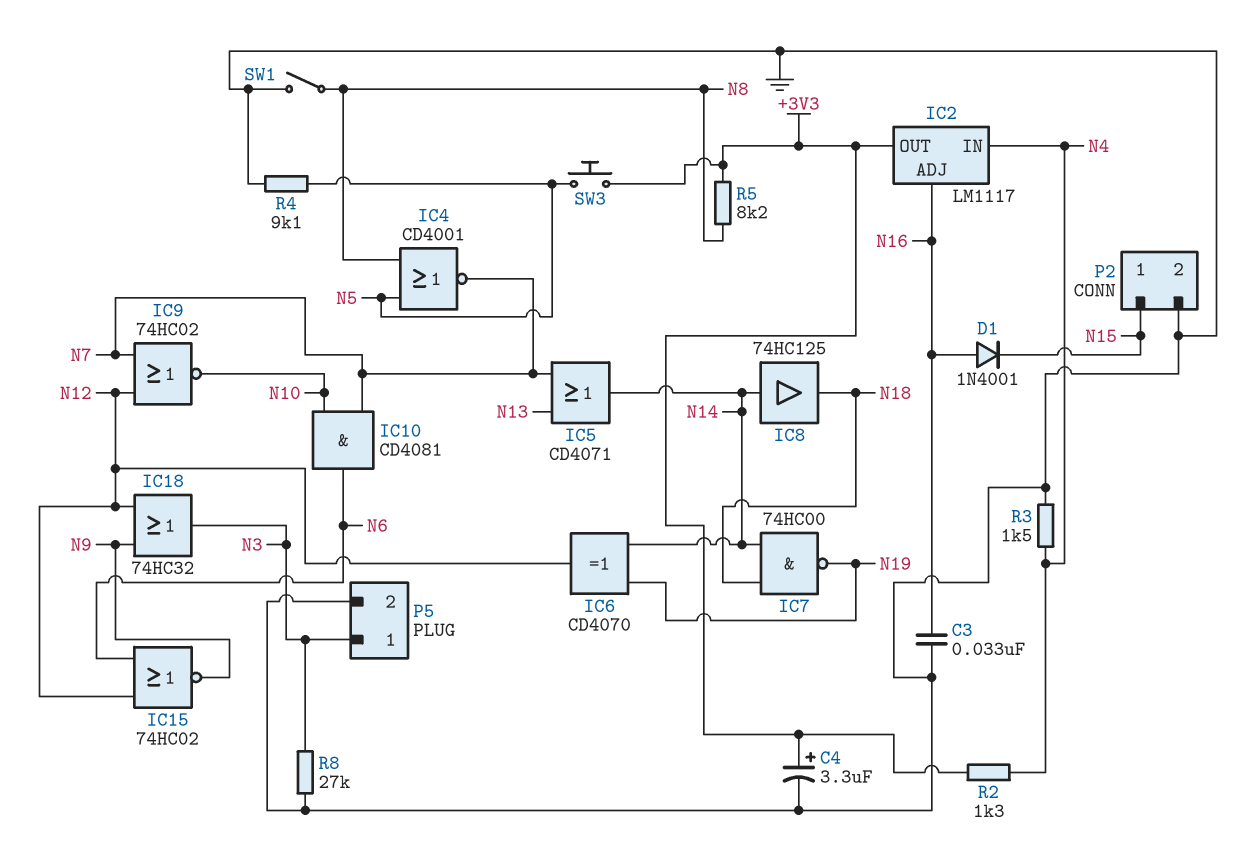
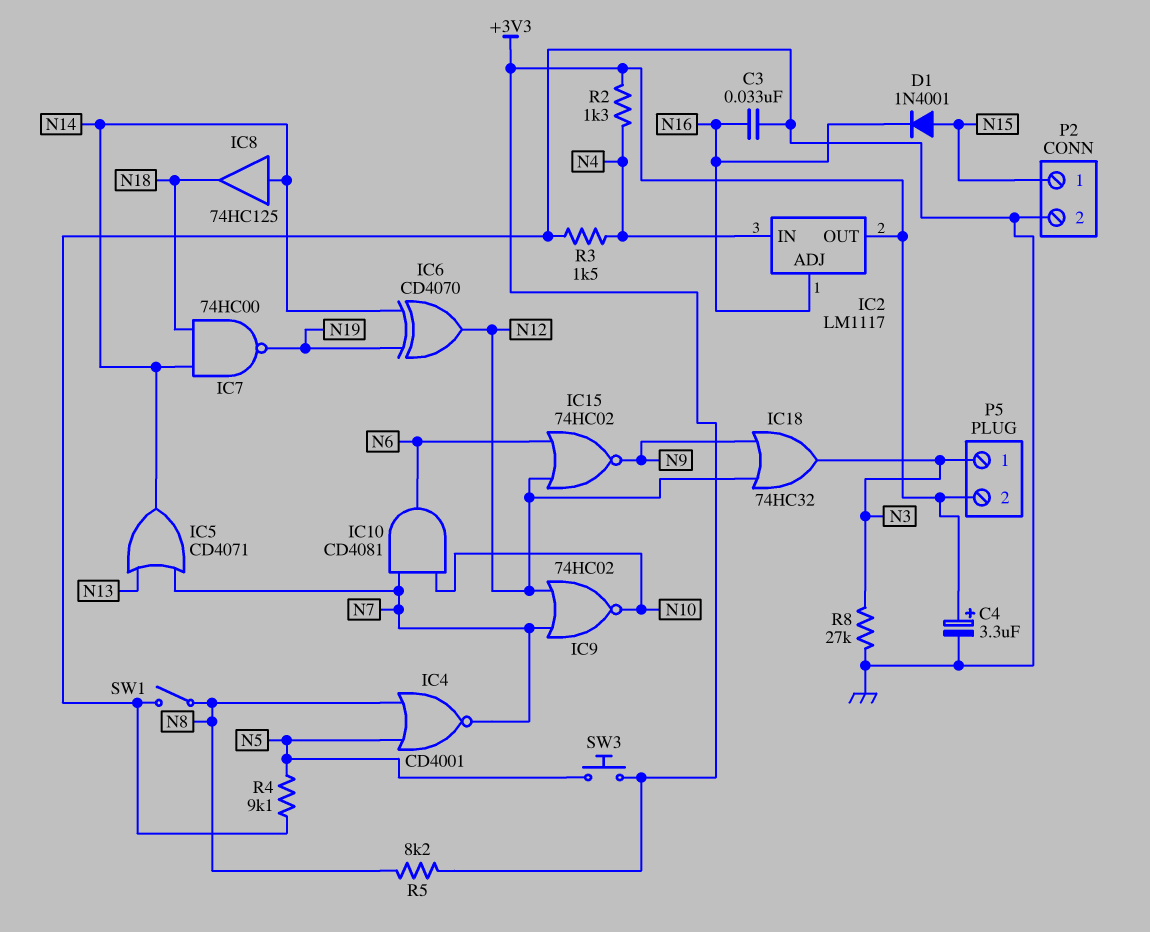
D1: diode 1N4001 (A N16, K N15) -> diode 1N4001 (A N15, K N16)
P5 pin 2: GND -> +3V3

